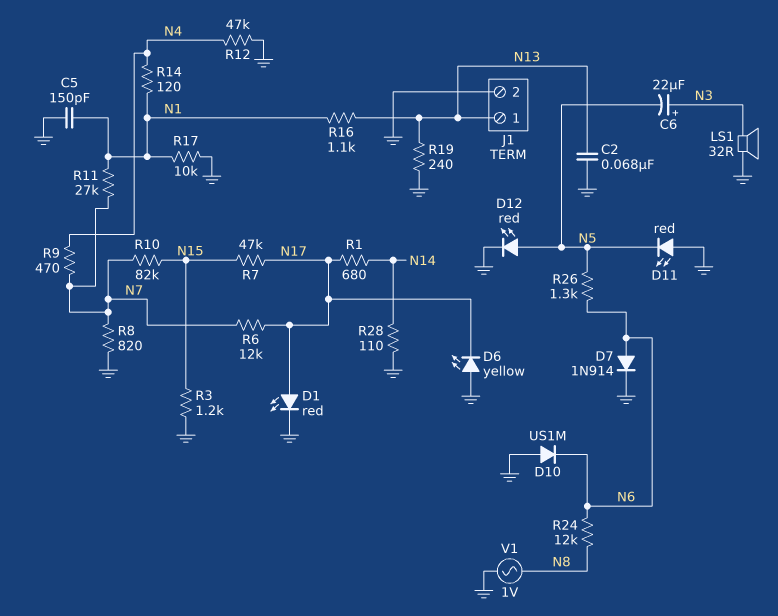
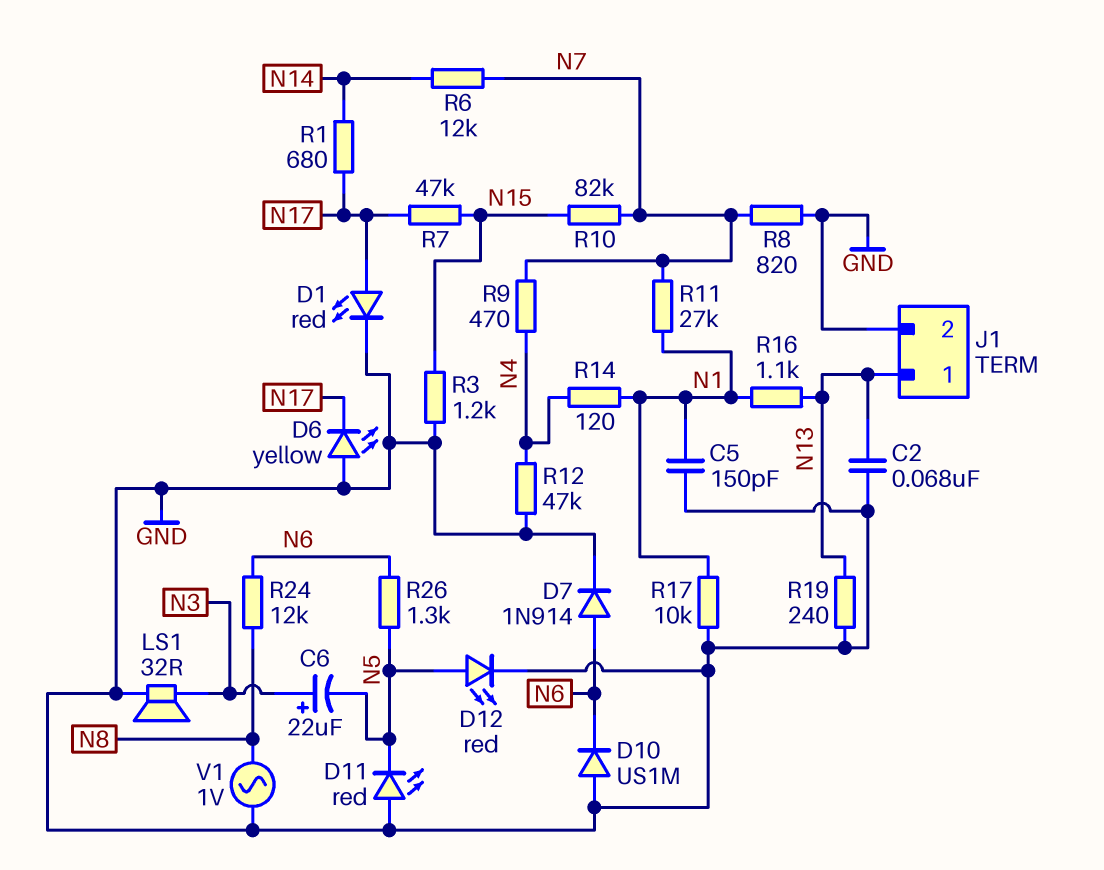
R6: 12k (N7, N17) -> 12k (N7, N14)
R28: 110 (GND, N14) -> none

